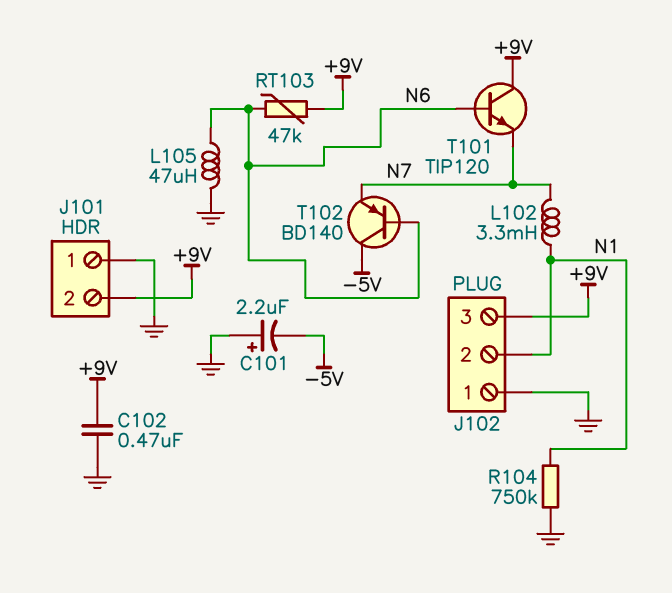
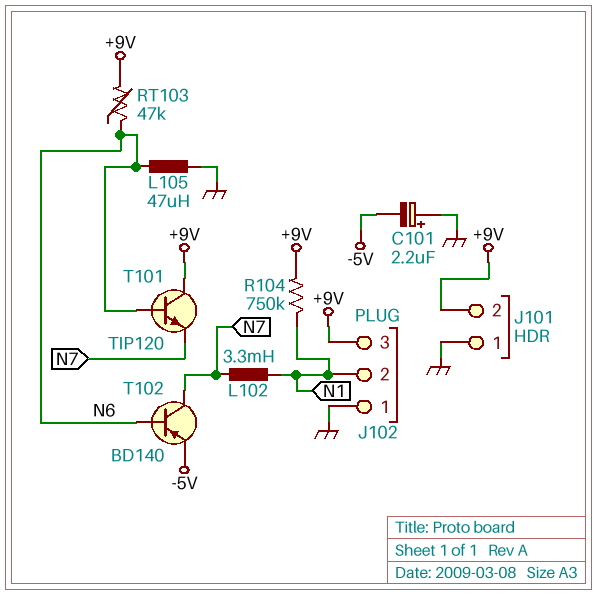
C102: 470nF (+9V, GND) -> none
R104: 750k (GND, N1) -> 750k (+9V, N1)
T102: PNP BD140 (B N6, C -5V, E N7) -> PNP BD140 (B N6, C N7, E -5V)

